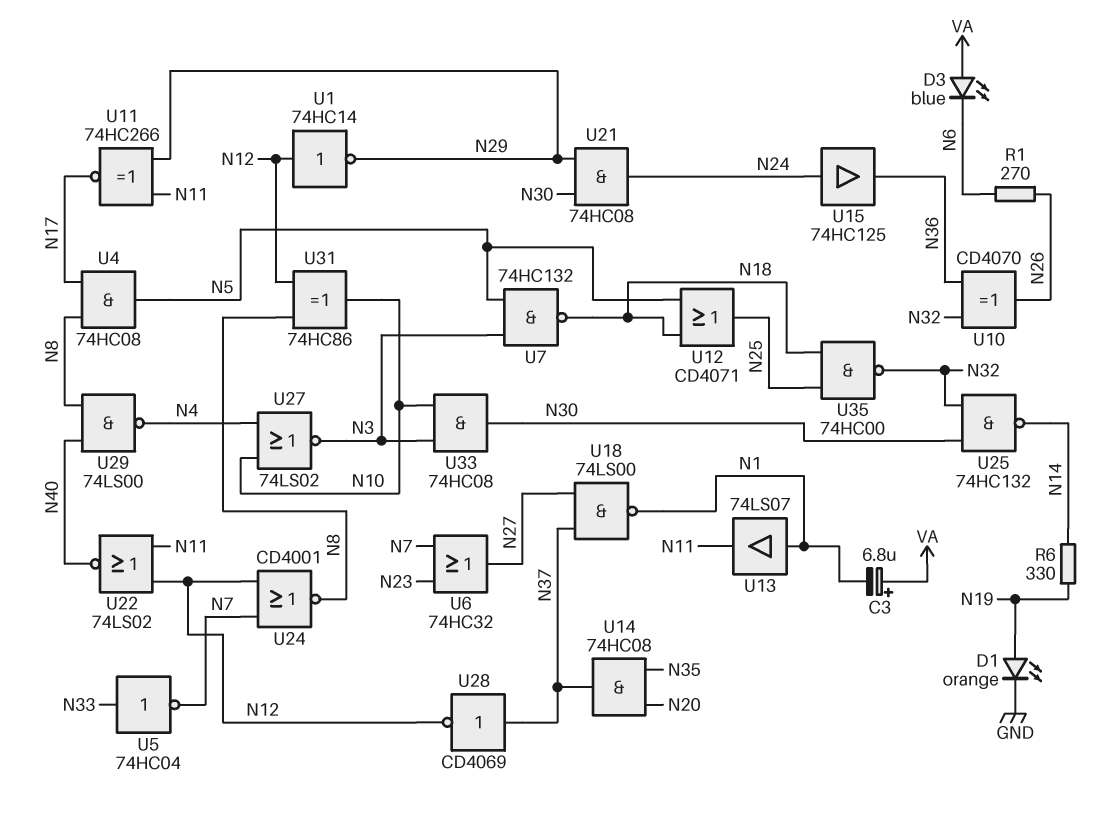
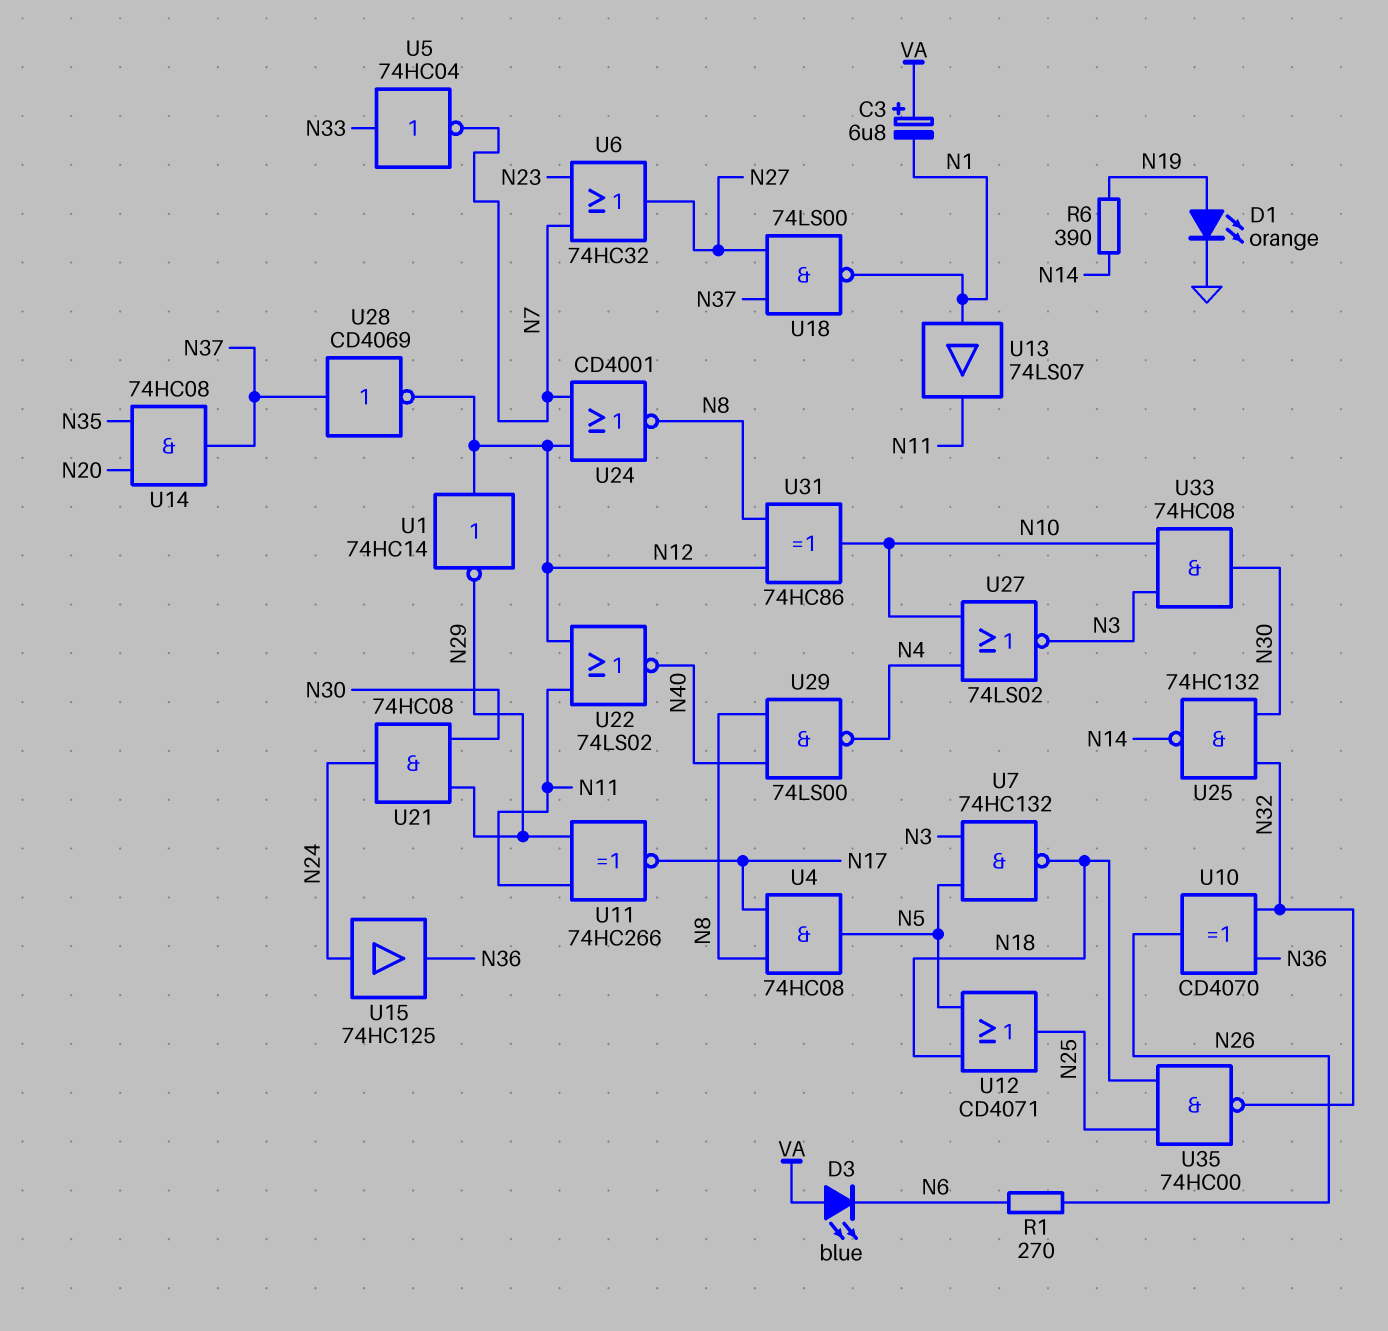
R6: 330 (N14, N19) -> 390 (N14, N19)

